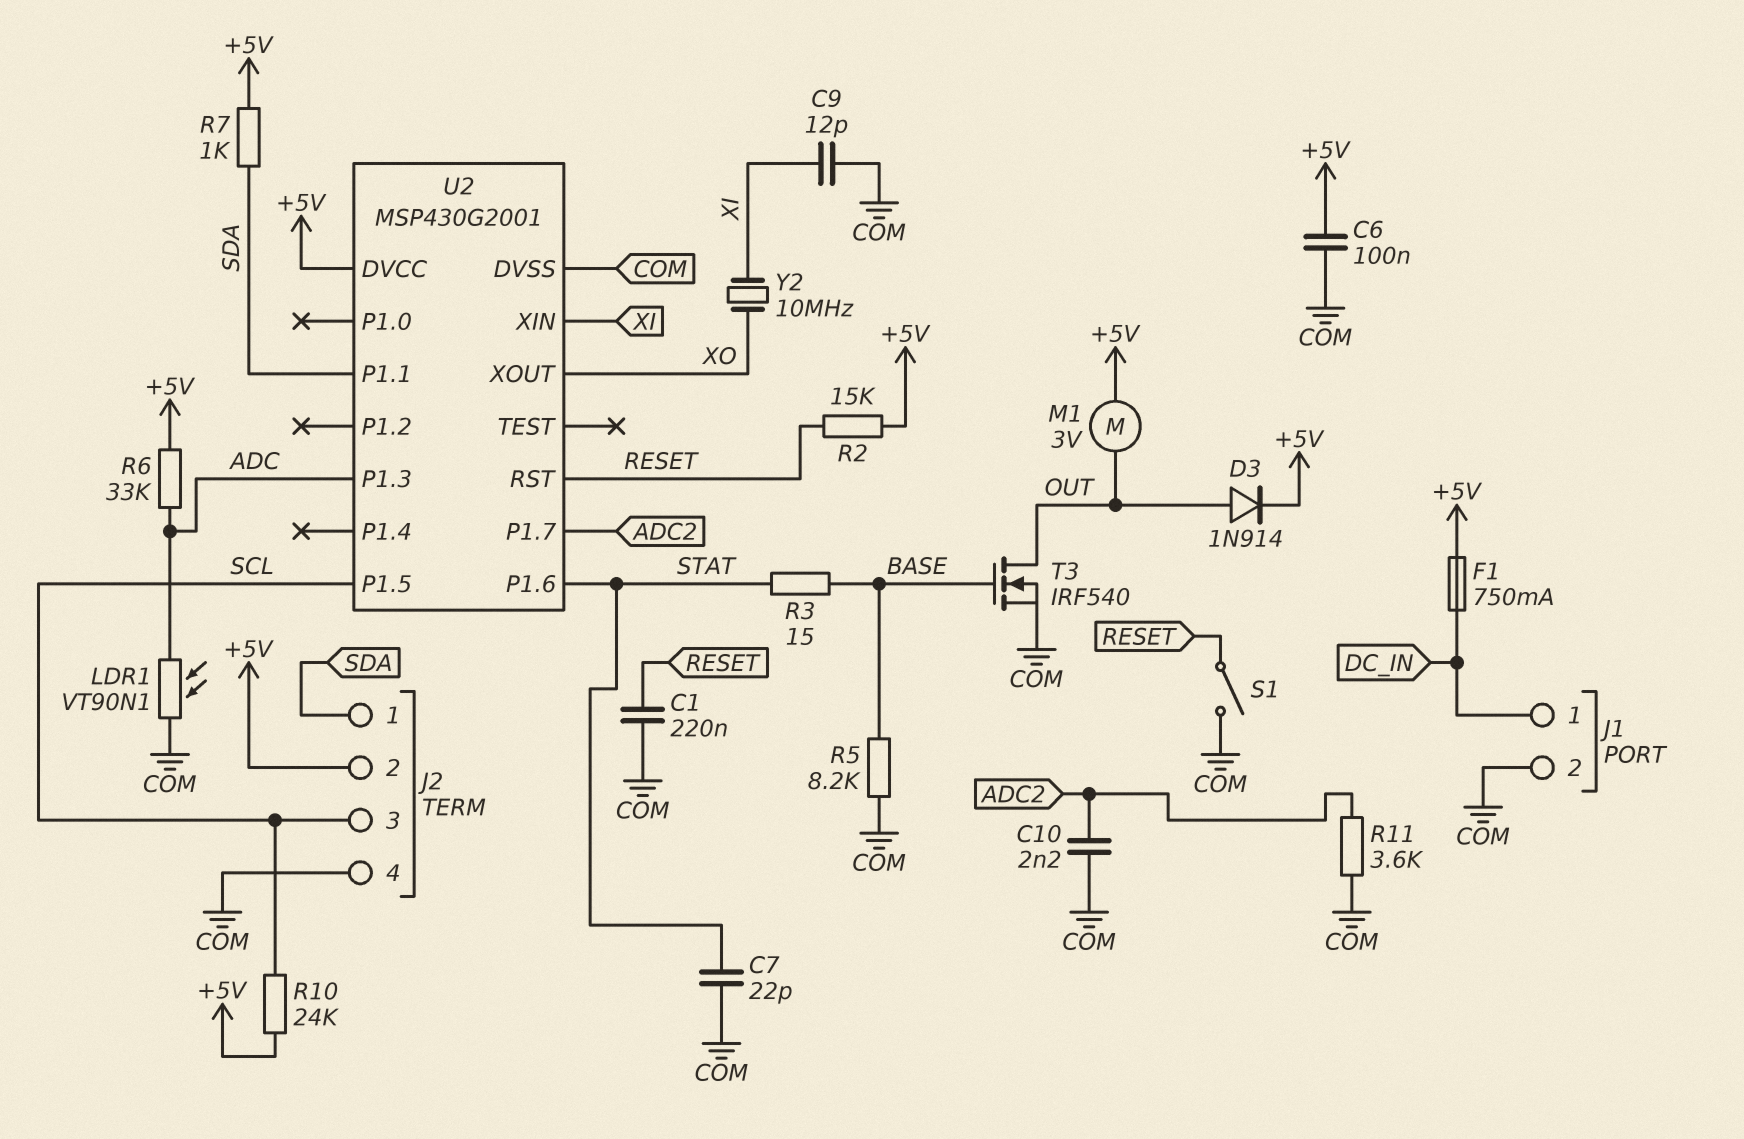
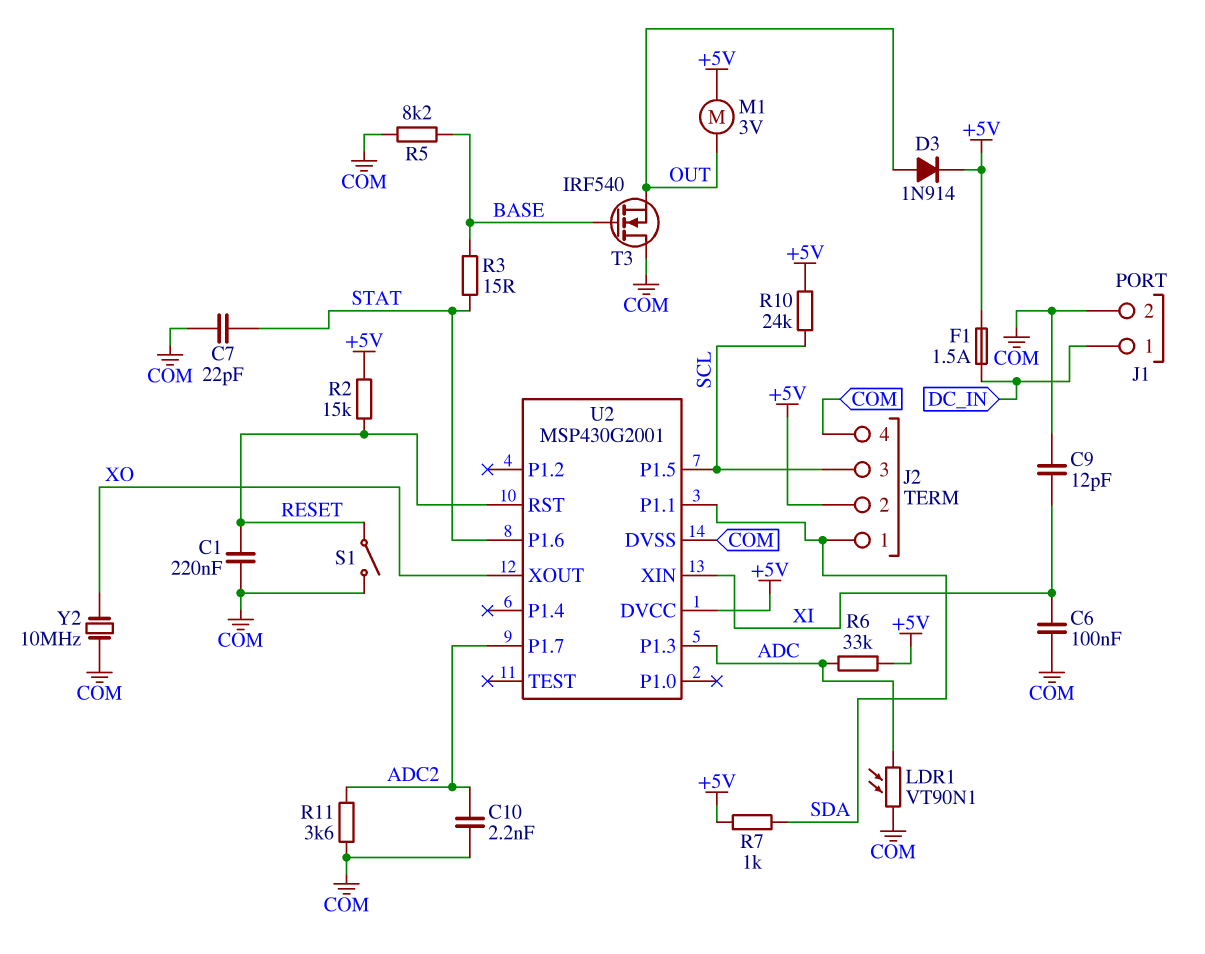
C6: 100nF (+5V, COM) -> 100nF (COM, XI)
F1: 750mA (+5V, DC_IN) -> 1.5A (+5V, DC_IN)
T3: NMOS IRF540 (G BASE, D OUT, S COM) -> NMOS IRF540 (G BASE, D COM, S OUT)
Y2: 10MHz (XI, XO) -> 10MHz (COM, XO)

